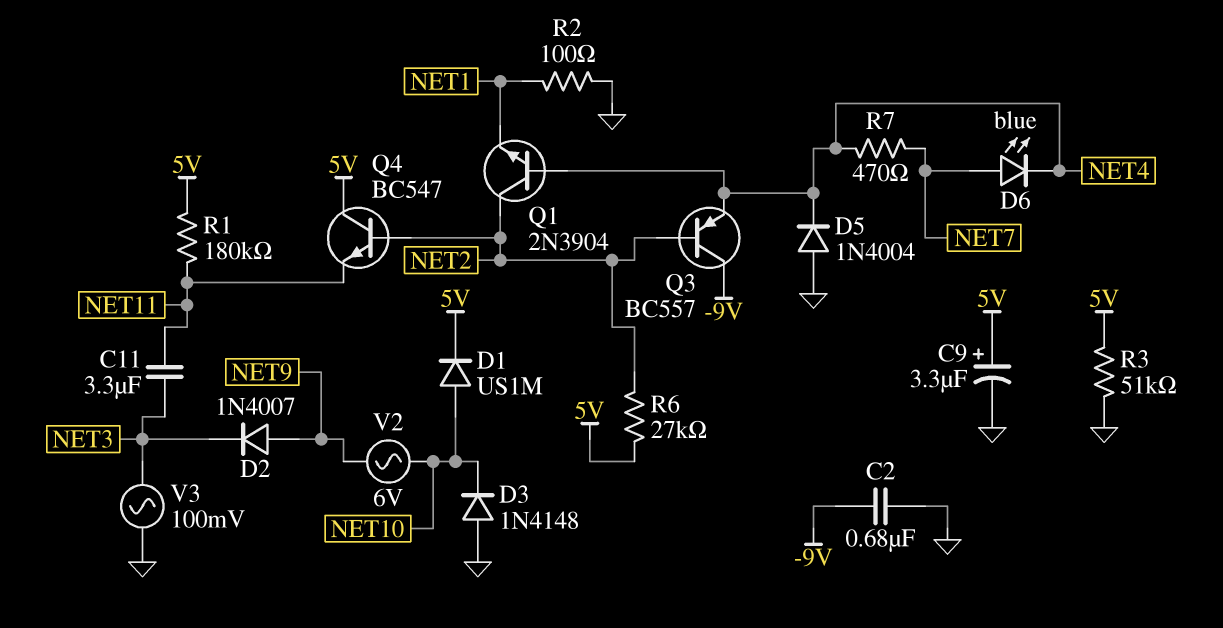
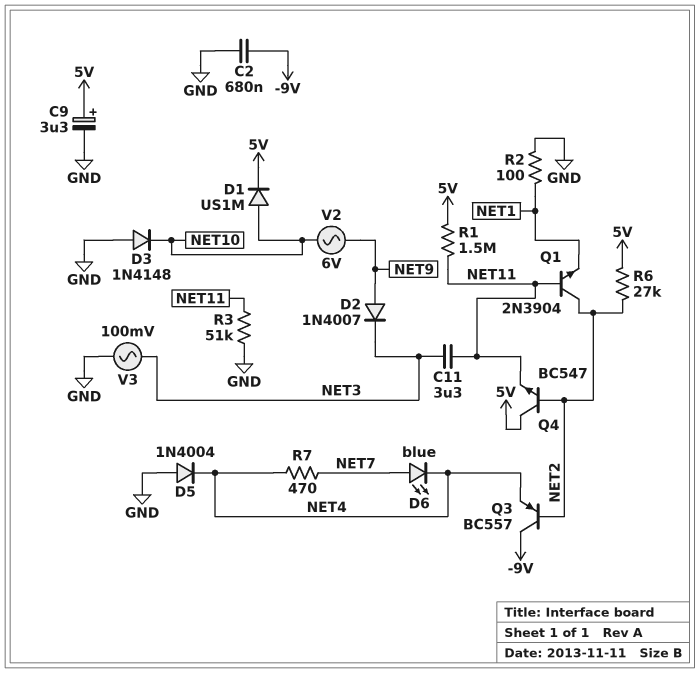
Q1: NPN 2N3904 (B NET4, C NET2, E NET1) -> NPN 2N3904 (B NET11, C NET2, E NET1)
R1: 180k (5V, NET11) -> 1.5M (5V, NET11)
R3: 51k (5V, GND) -> 51k (GND, NET11)

